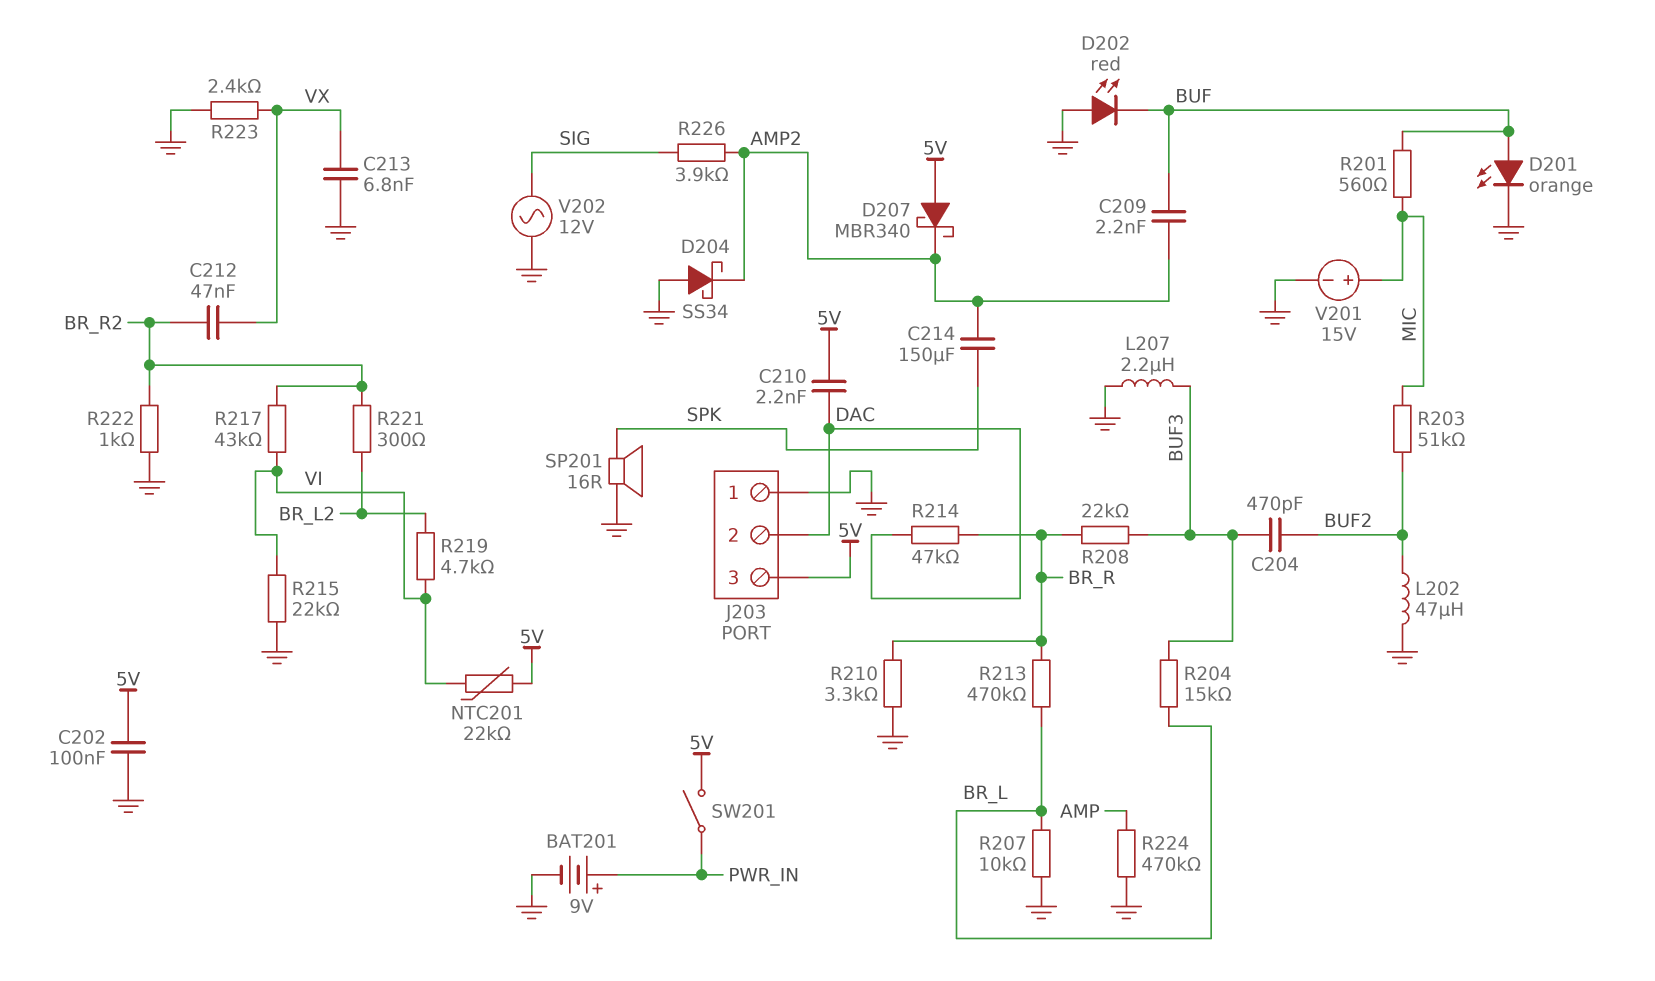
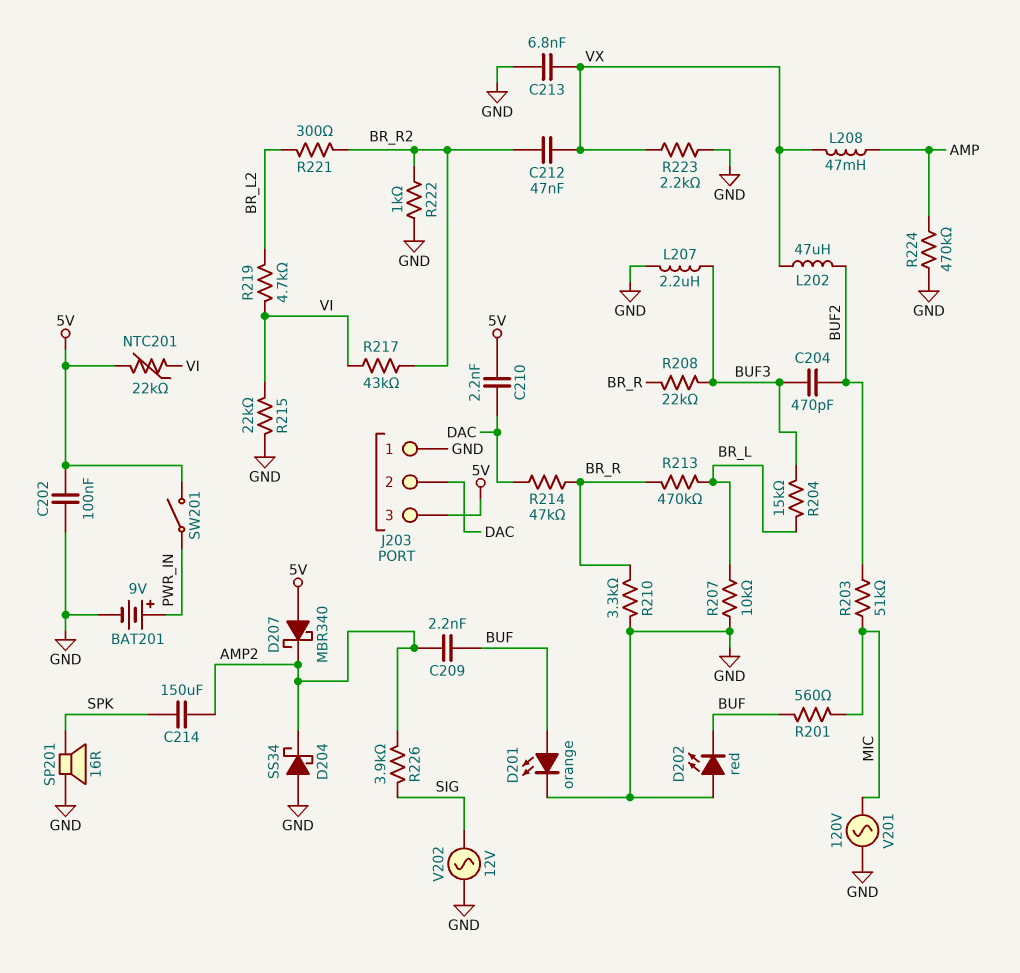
L202: 47uH (BUF2, GND) -> 47uH (BUF2, VX)
L208: none -> 47mH (AMP, VX)
R223: 2.4k (GND, VX) -> 2.2k (GND, VX)
V201: 15V (plus MIC, minus GND) -> AC 120V (GND, MIC)

